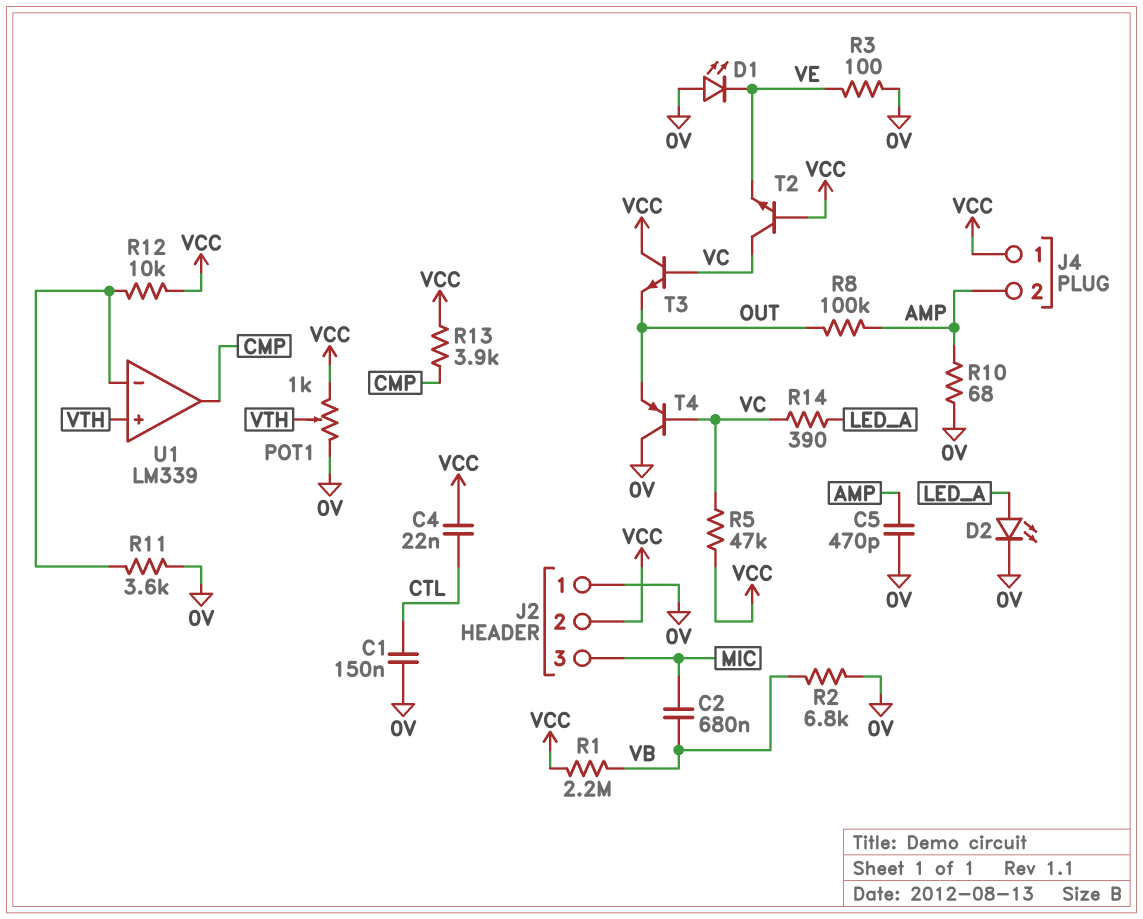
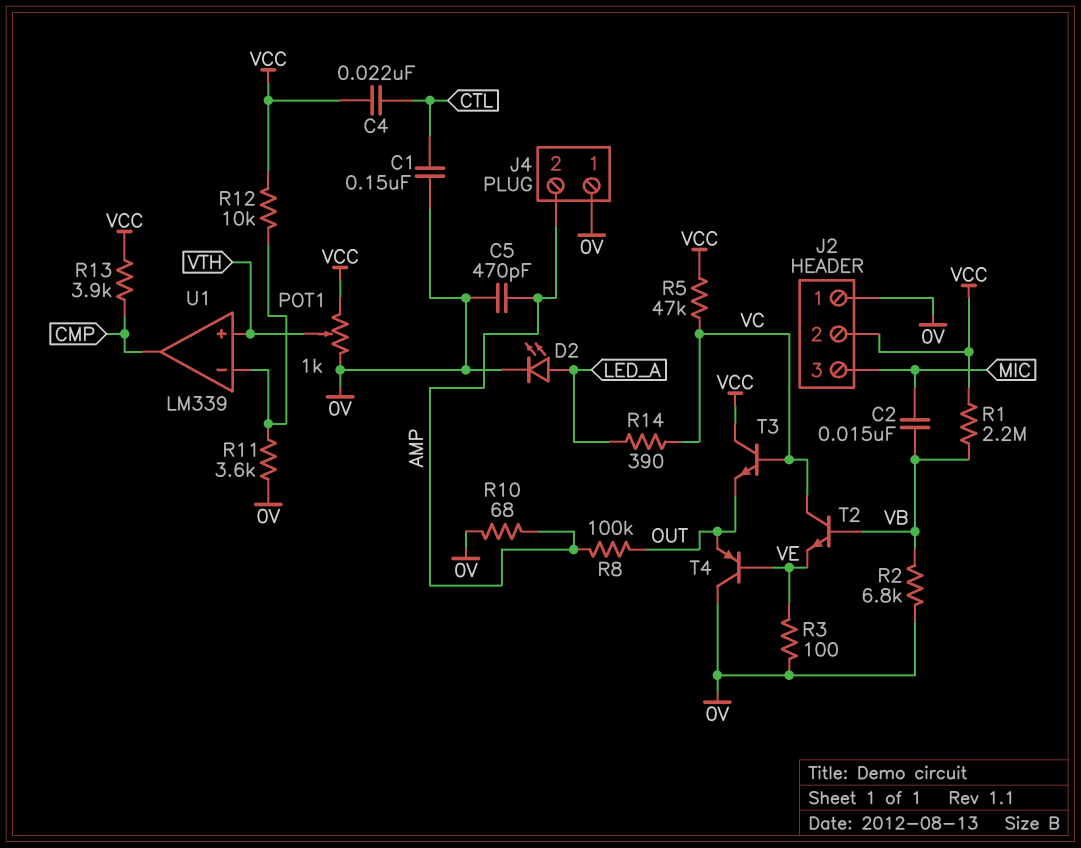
C2: 680nF (MIC, VB) -> 15nF (MIC, VB)
D1: LED (A 0V, K VE) -> none
J4 pin 1: VCC -> 0V
T2: NPN (B VCC, C VC, E VE) -> NPN (B VB, C VC, E VE)
T4: PNP (B VC, C 0V, E OUT) -> PNP (B VE, C 0V, E OUT)

